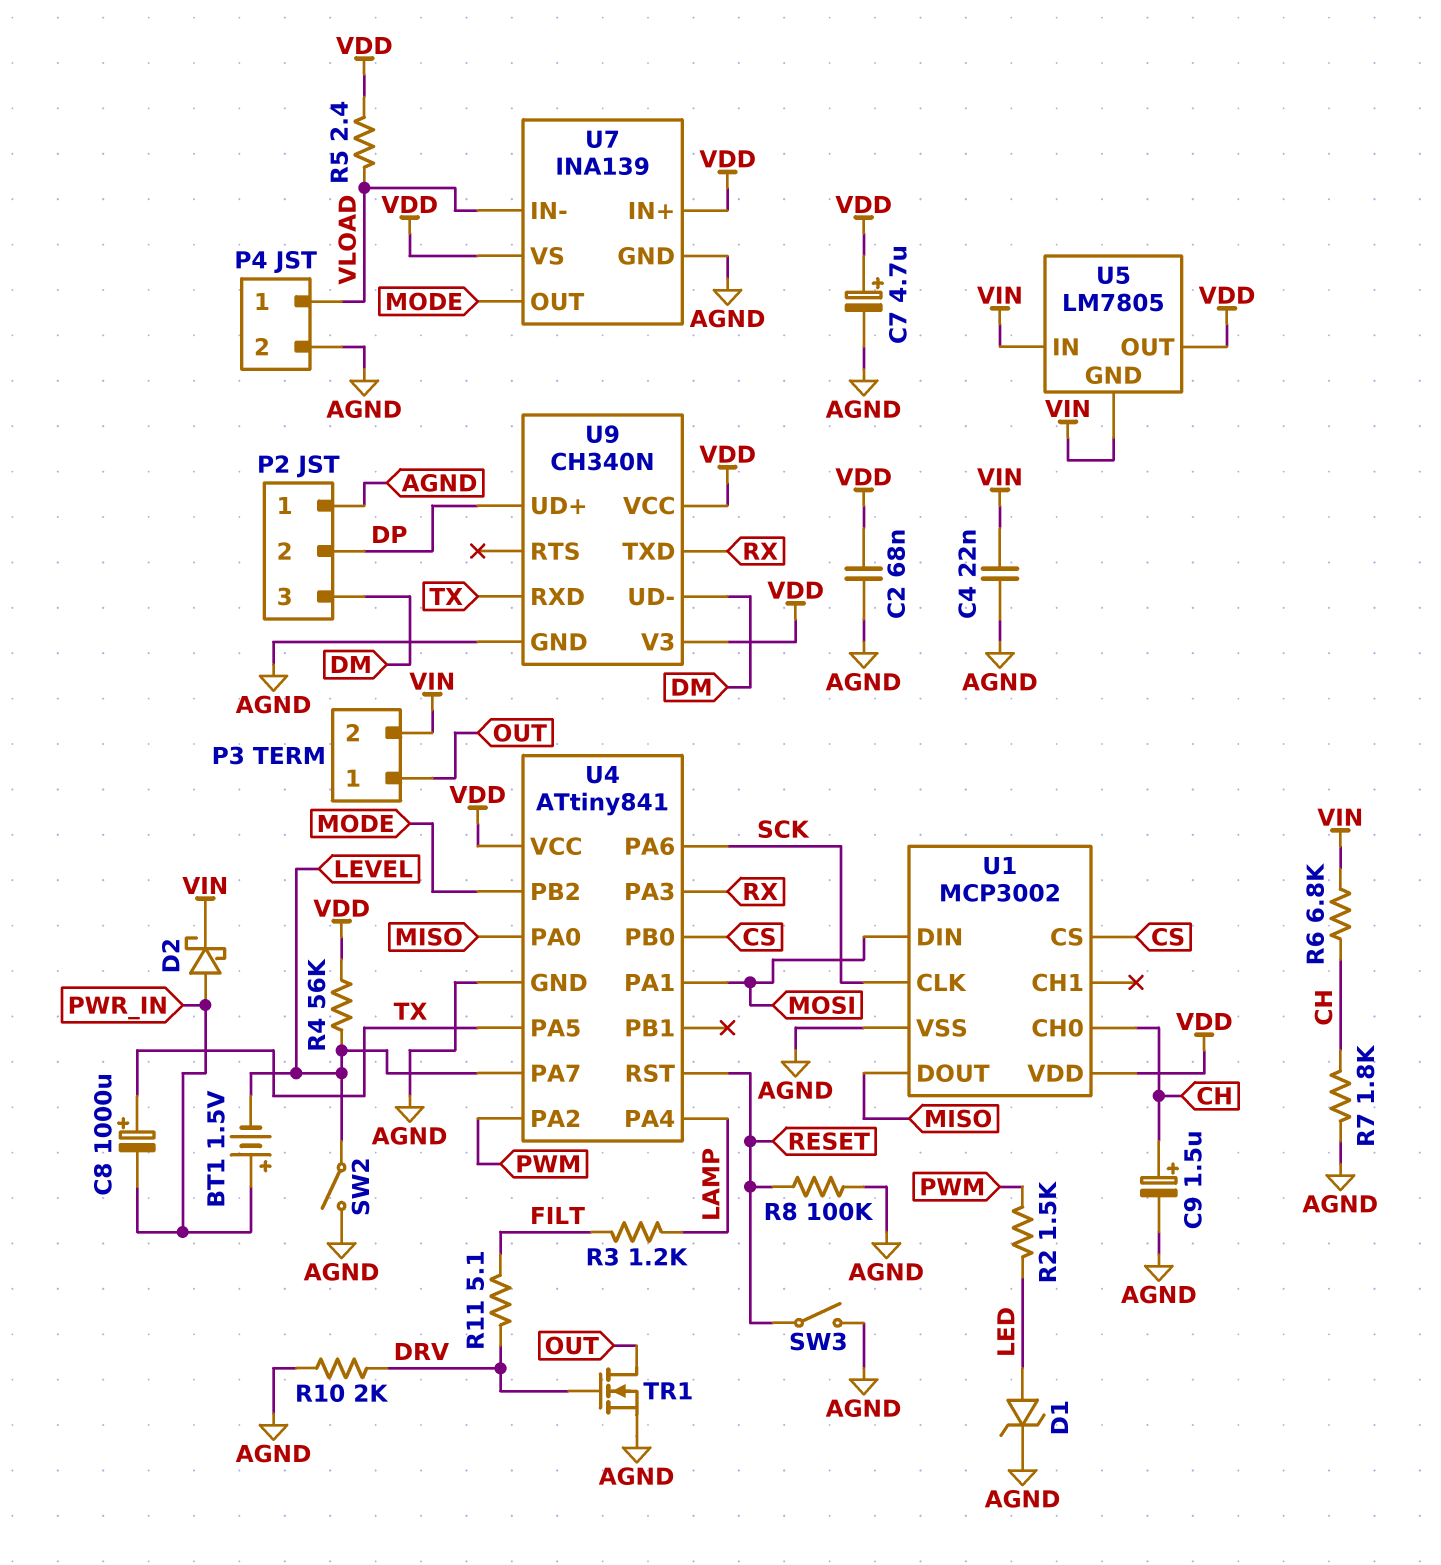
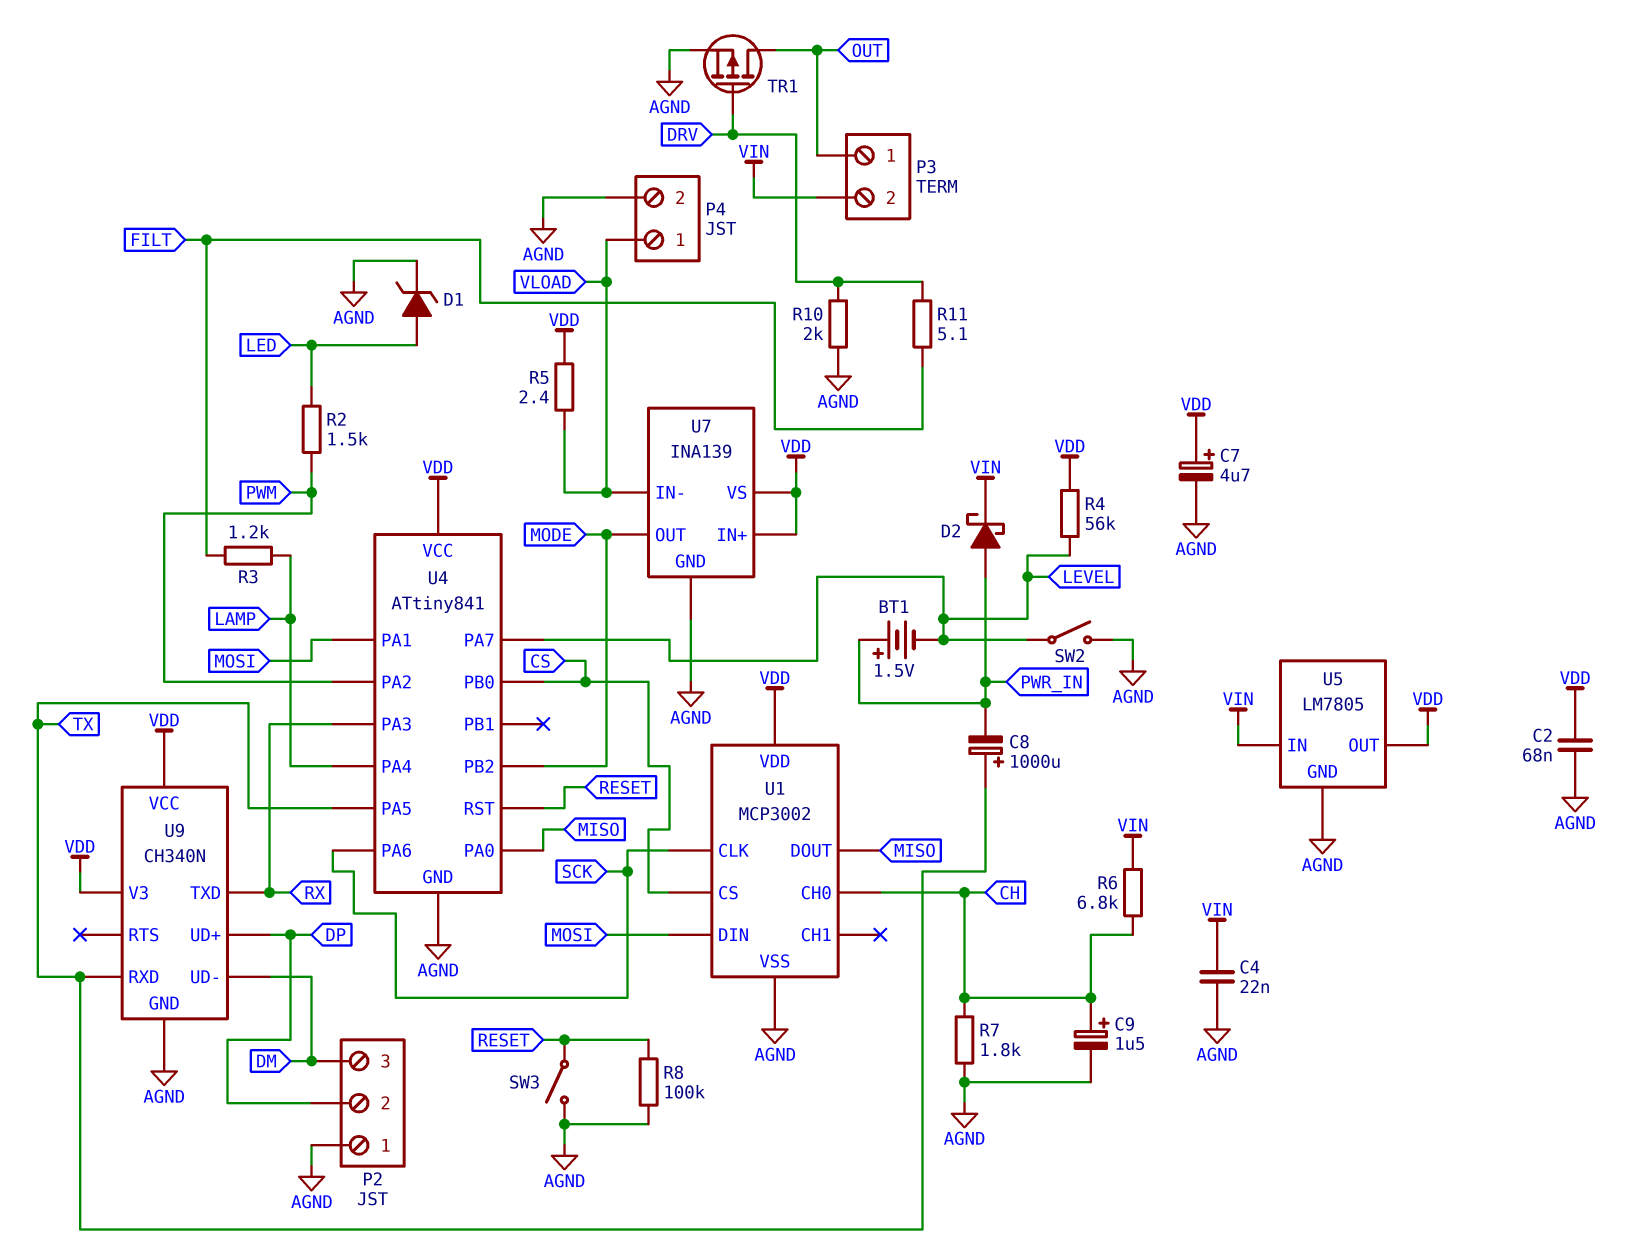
TR1: NMOS (G DRV, D OUT, S AGND) -> PMOS (G DRV, D OUT, S AGND)
U5 pin GND: VIN -> AGND

